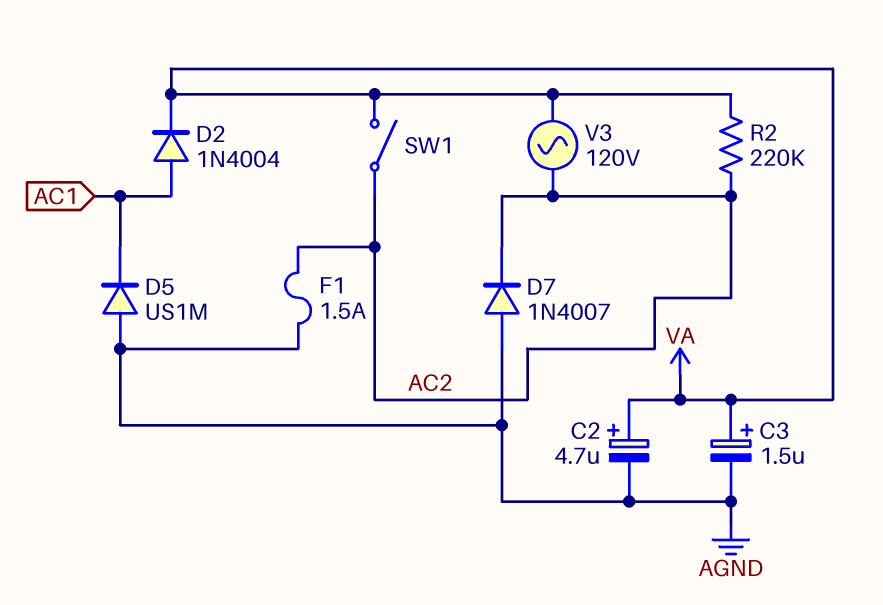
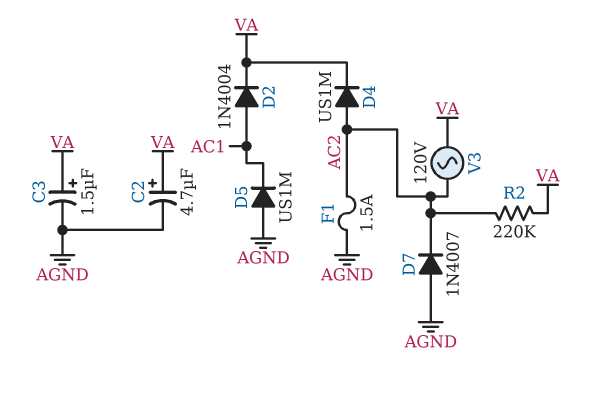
D4: none -> diode US1M (A AC2, K VA)
SW1: switch (AC2, VA) -> none

